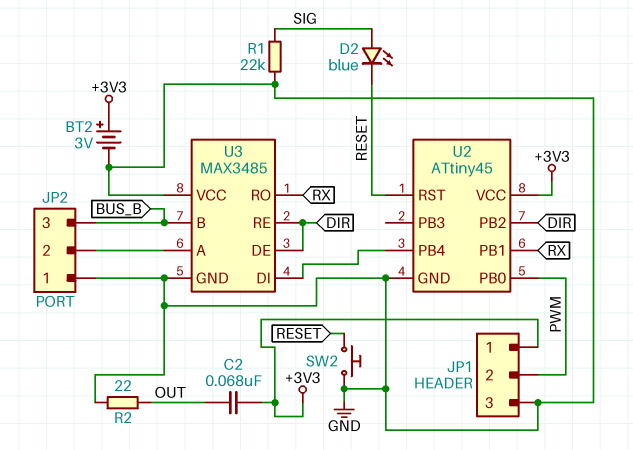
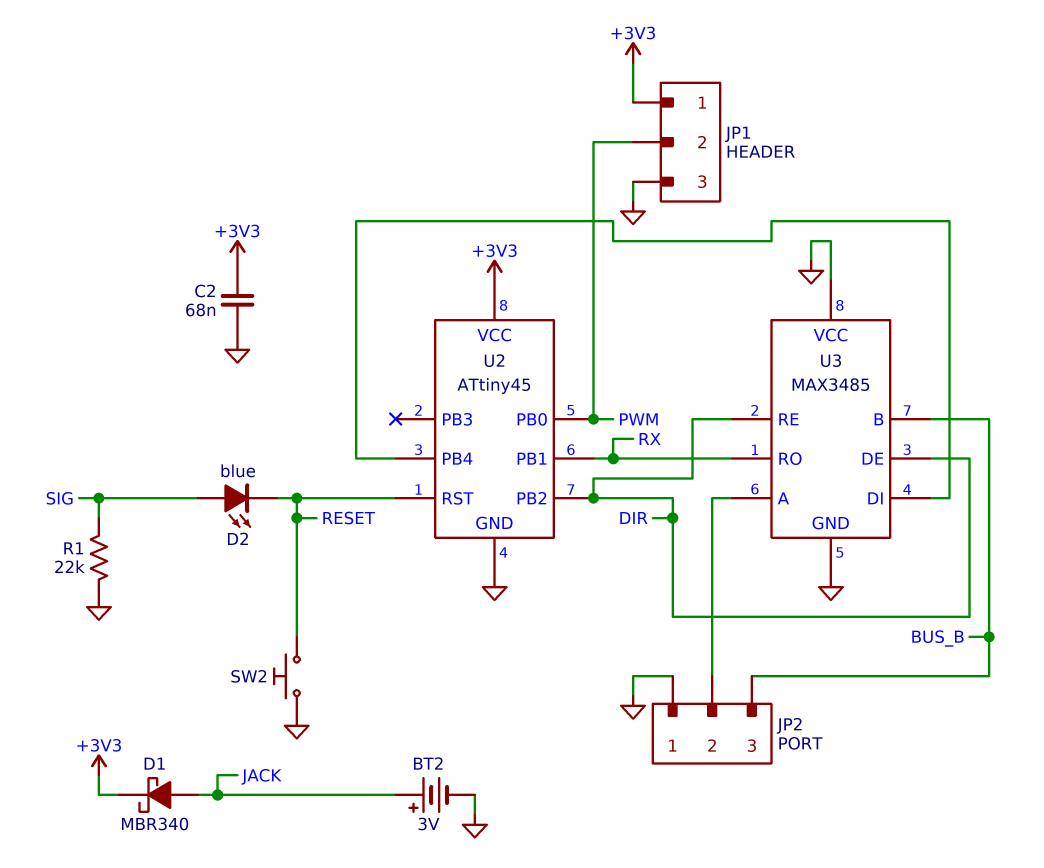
BT2: 3V (plus +3V3, minus GND) -> 3V (plus JACK, minus GND)
C2: 68nF (+3V3, OUT) -> 68nF (+3V3, GND)
D1: none -> schottky MBR340 (A JACK, K +3V3)
R2: 22 (GND, OUT) -> none

